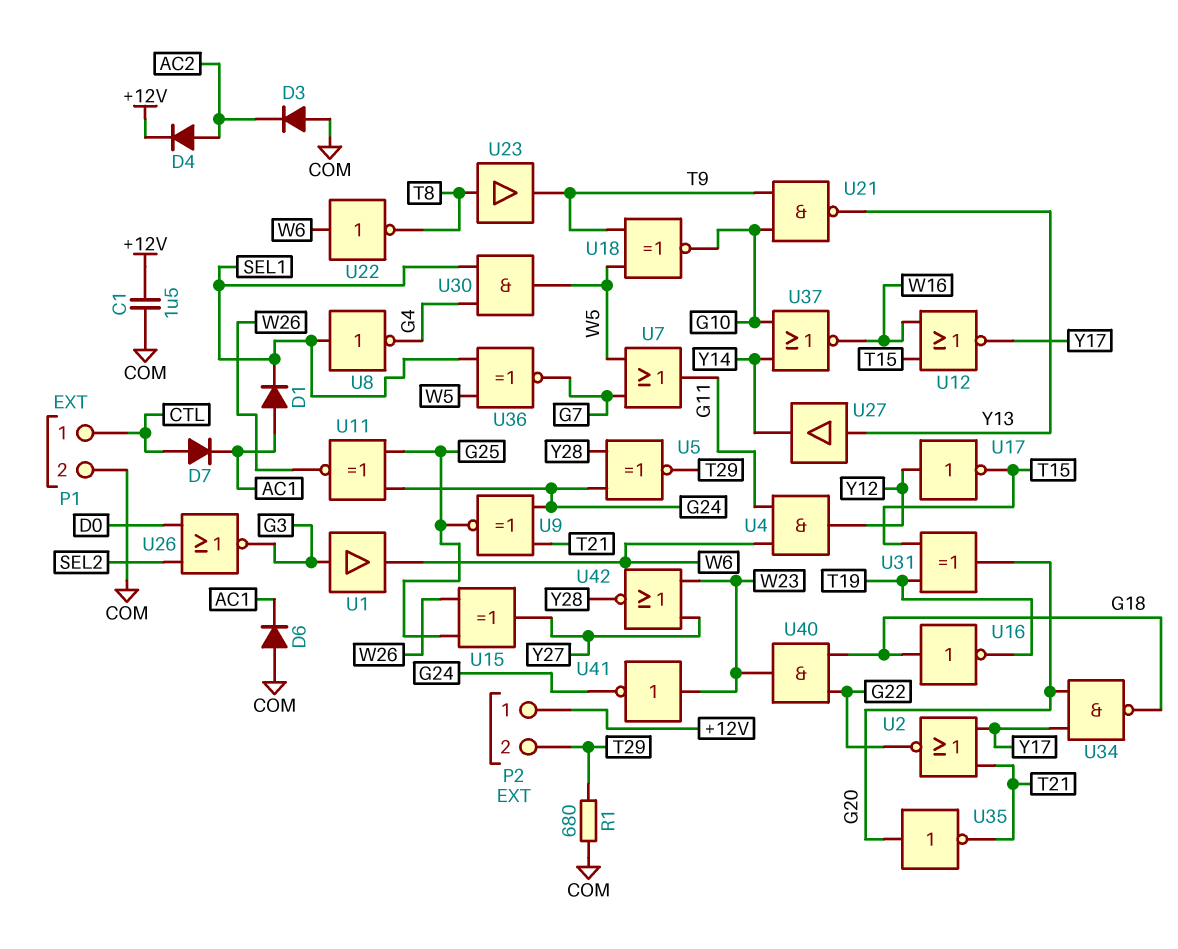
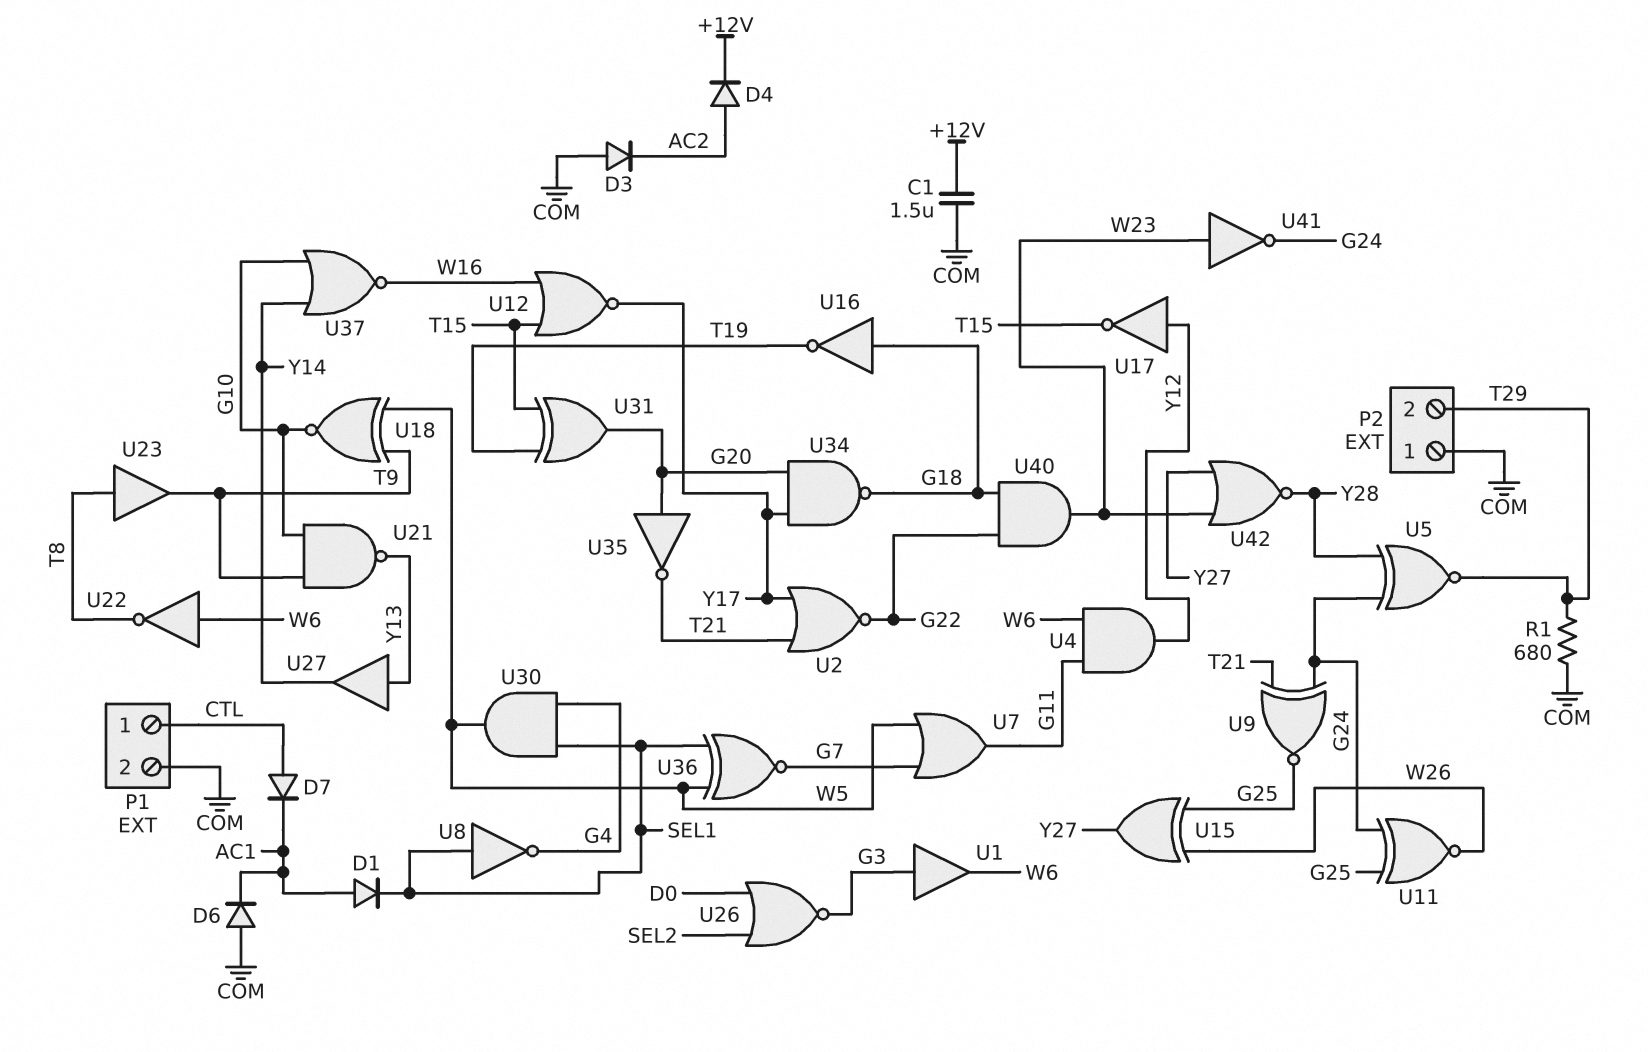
P2 pin 1: +12V -> COM

